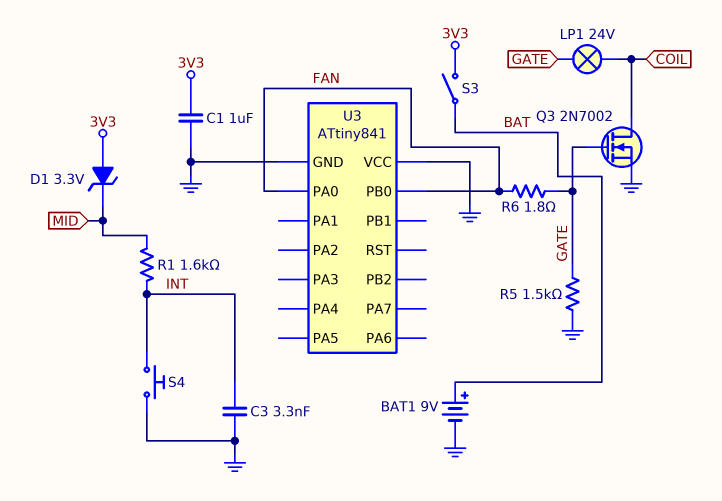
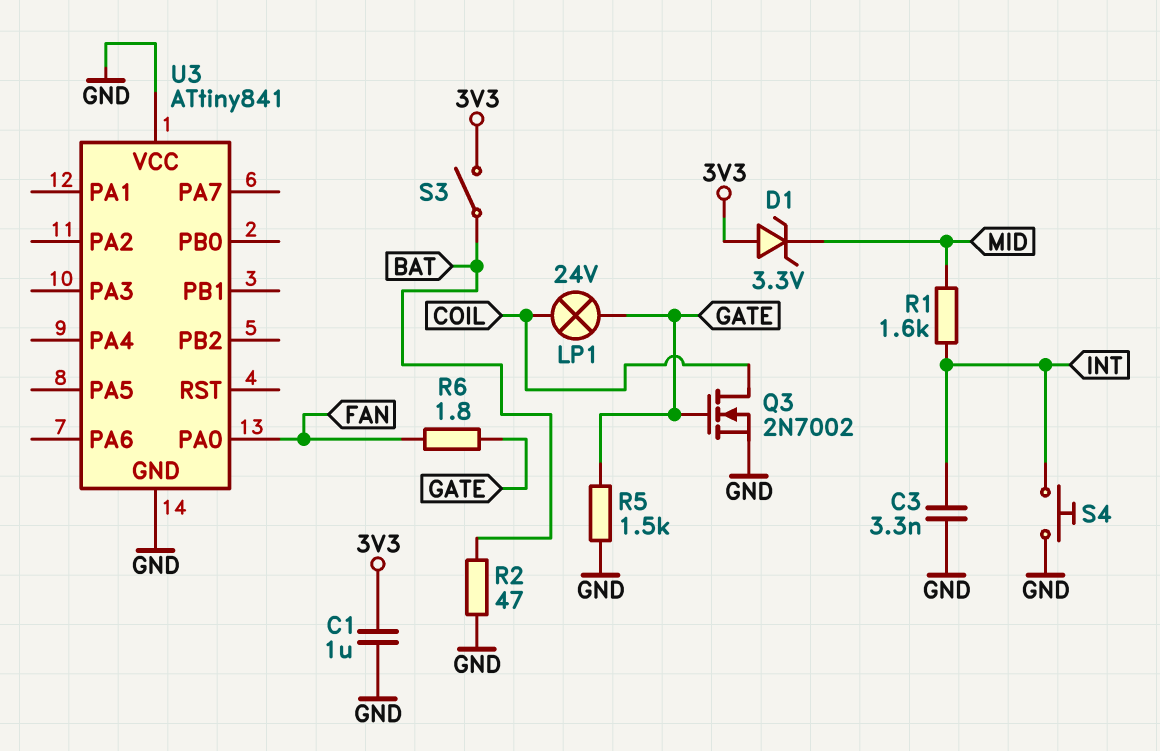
BAT1: 9V (plus BAT, minus GND) -> none
R2: none -> 47 (BAT, GND)
U3 pin PB0: FAN -> none

